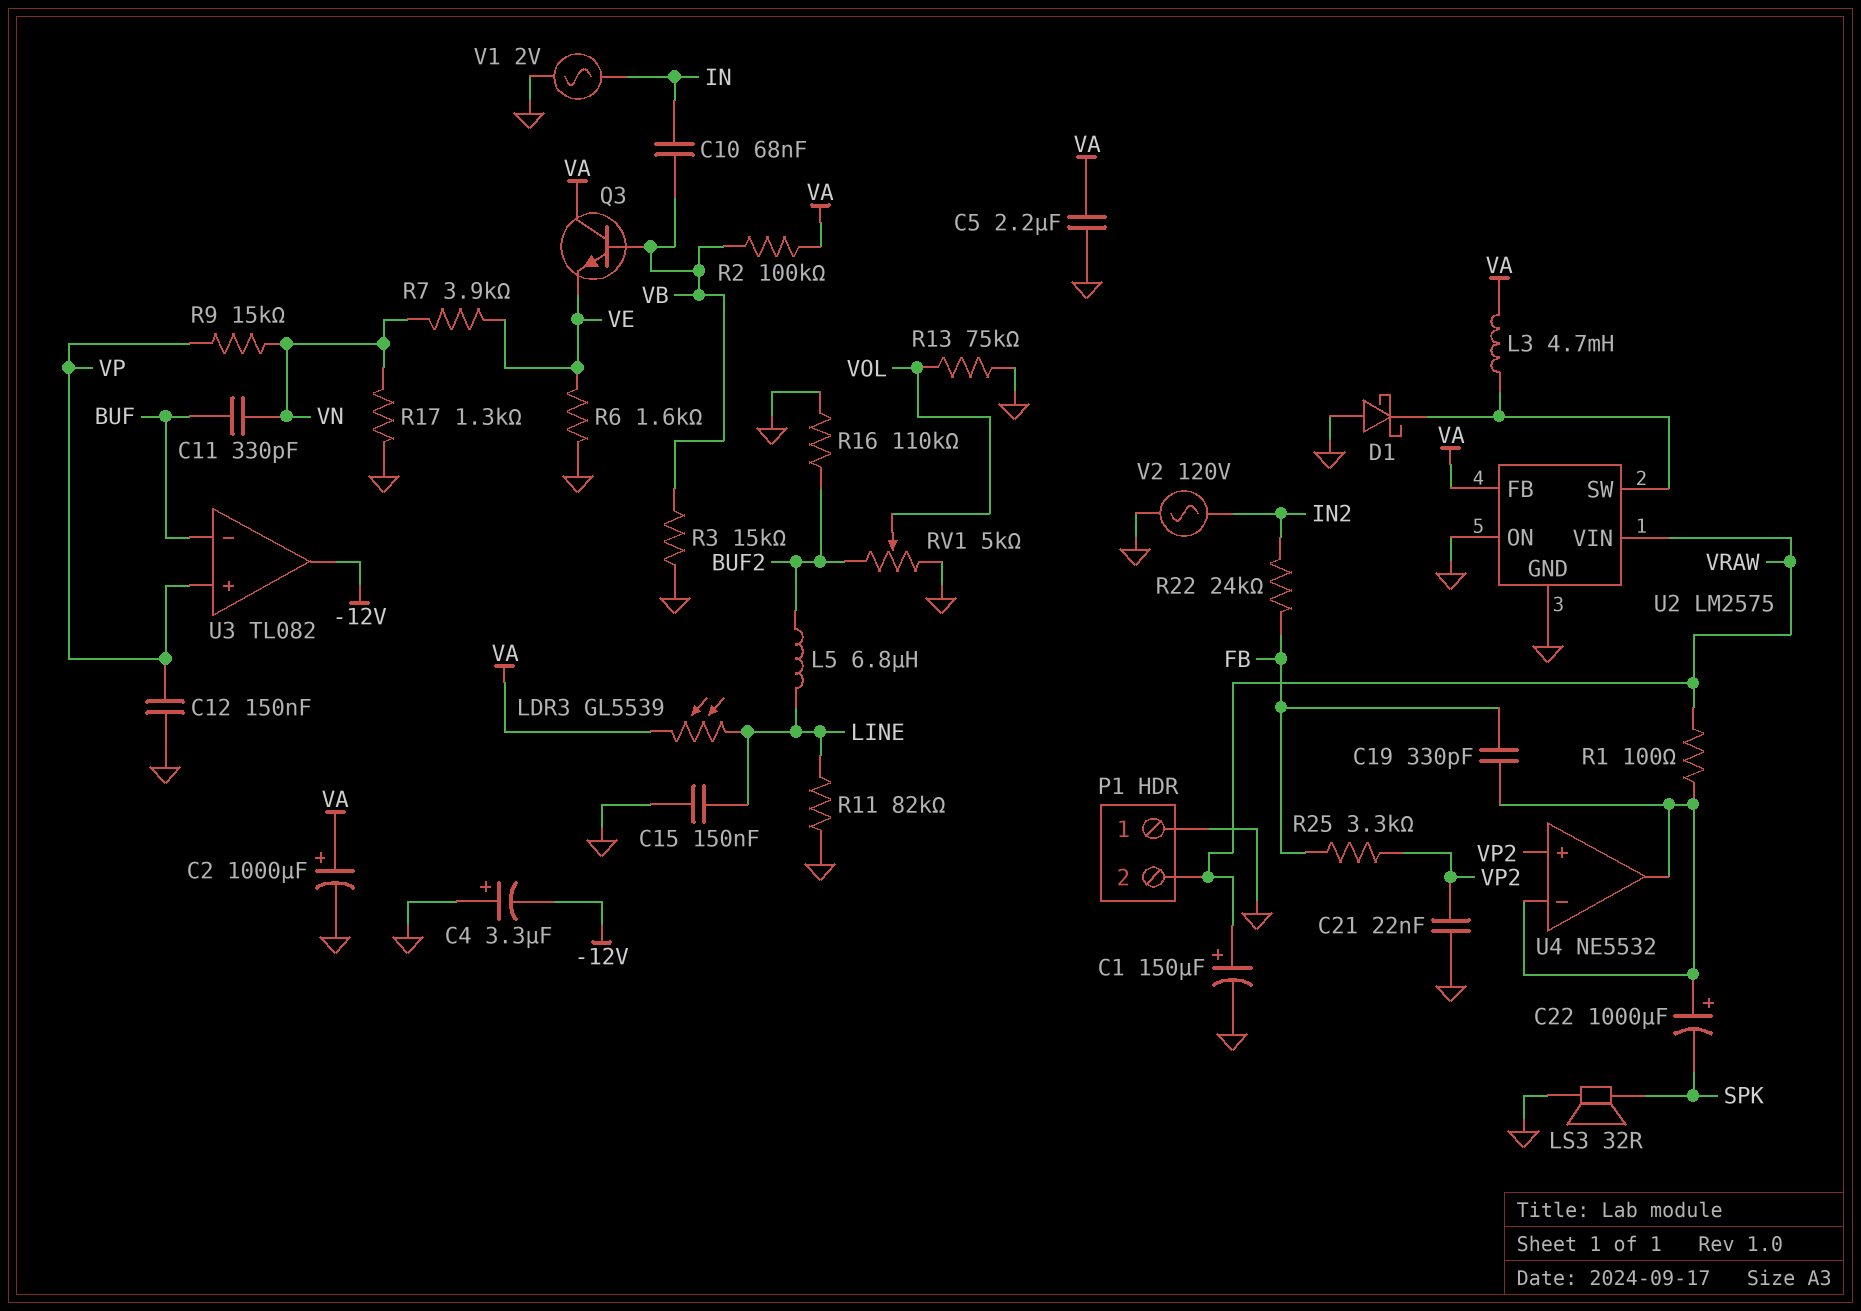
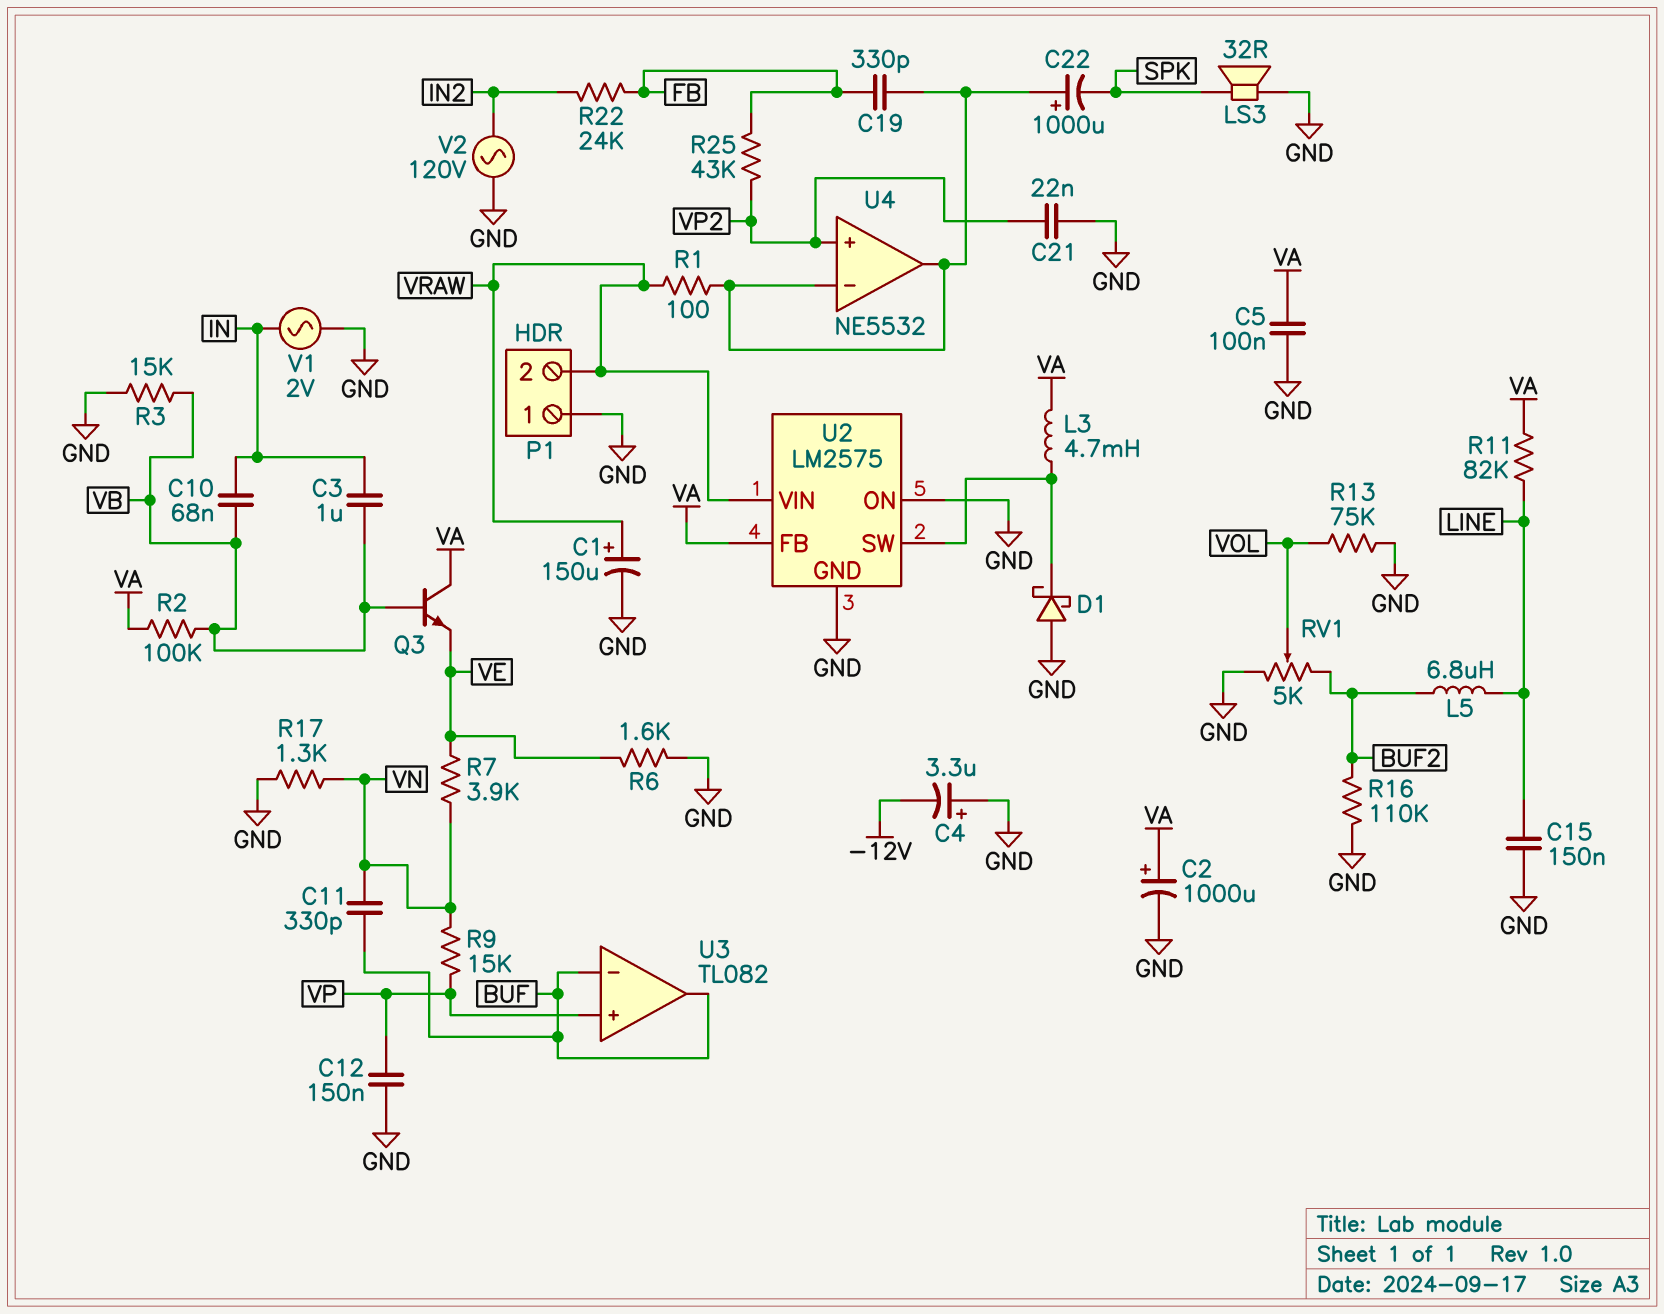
C3: none -> 1uF (IN, VB)
C5: 2.2uF (GND, VA) -> 100nF (GND, VA)
LDR3: GL5539 (LINE, VA) -> none
R11: 82k (GND, LINE) -> 82k (LINE, VA)
R25: 3.3k (FB, VP2) -> 43k (FB, VP2)
U3 pin out: -12V -> BUF

